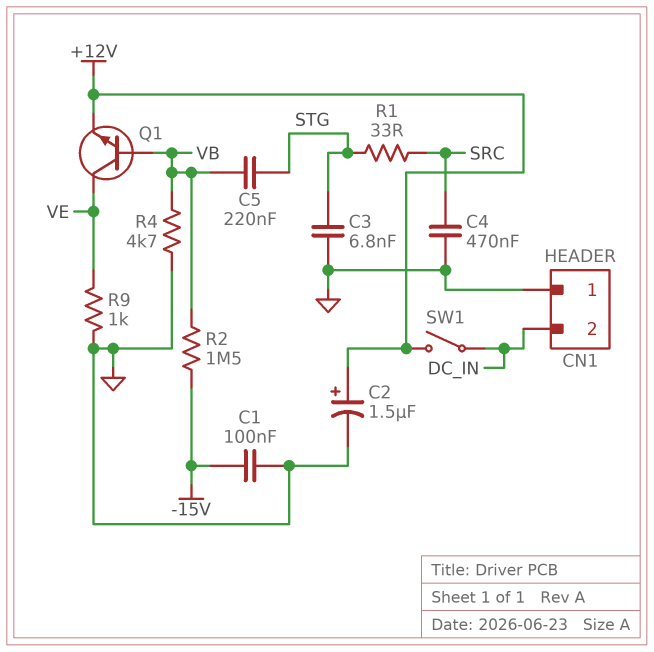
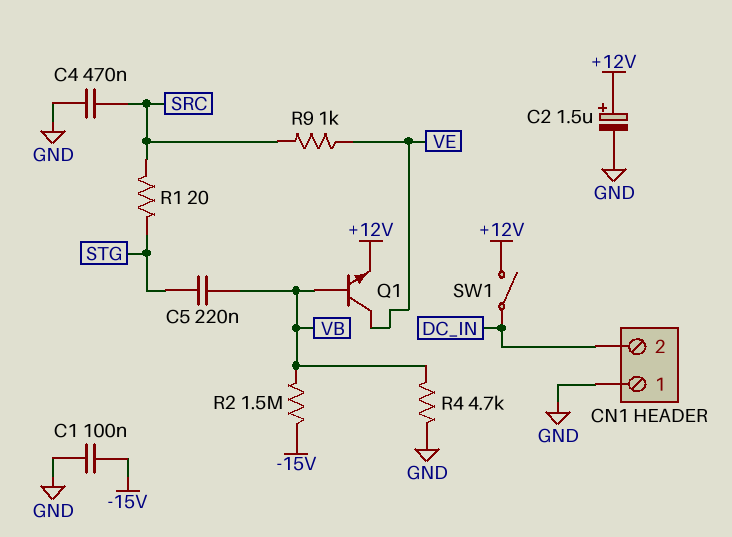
C3: 6.8nF (GND, STG) -> none
R1: 33 (SRC, STG) -> 20 (SRC, STG)
R9: 1k (GND, VE) -> 1k (SRC, VE)

